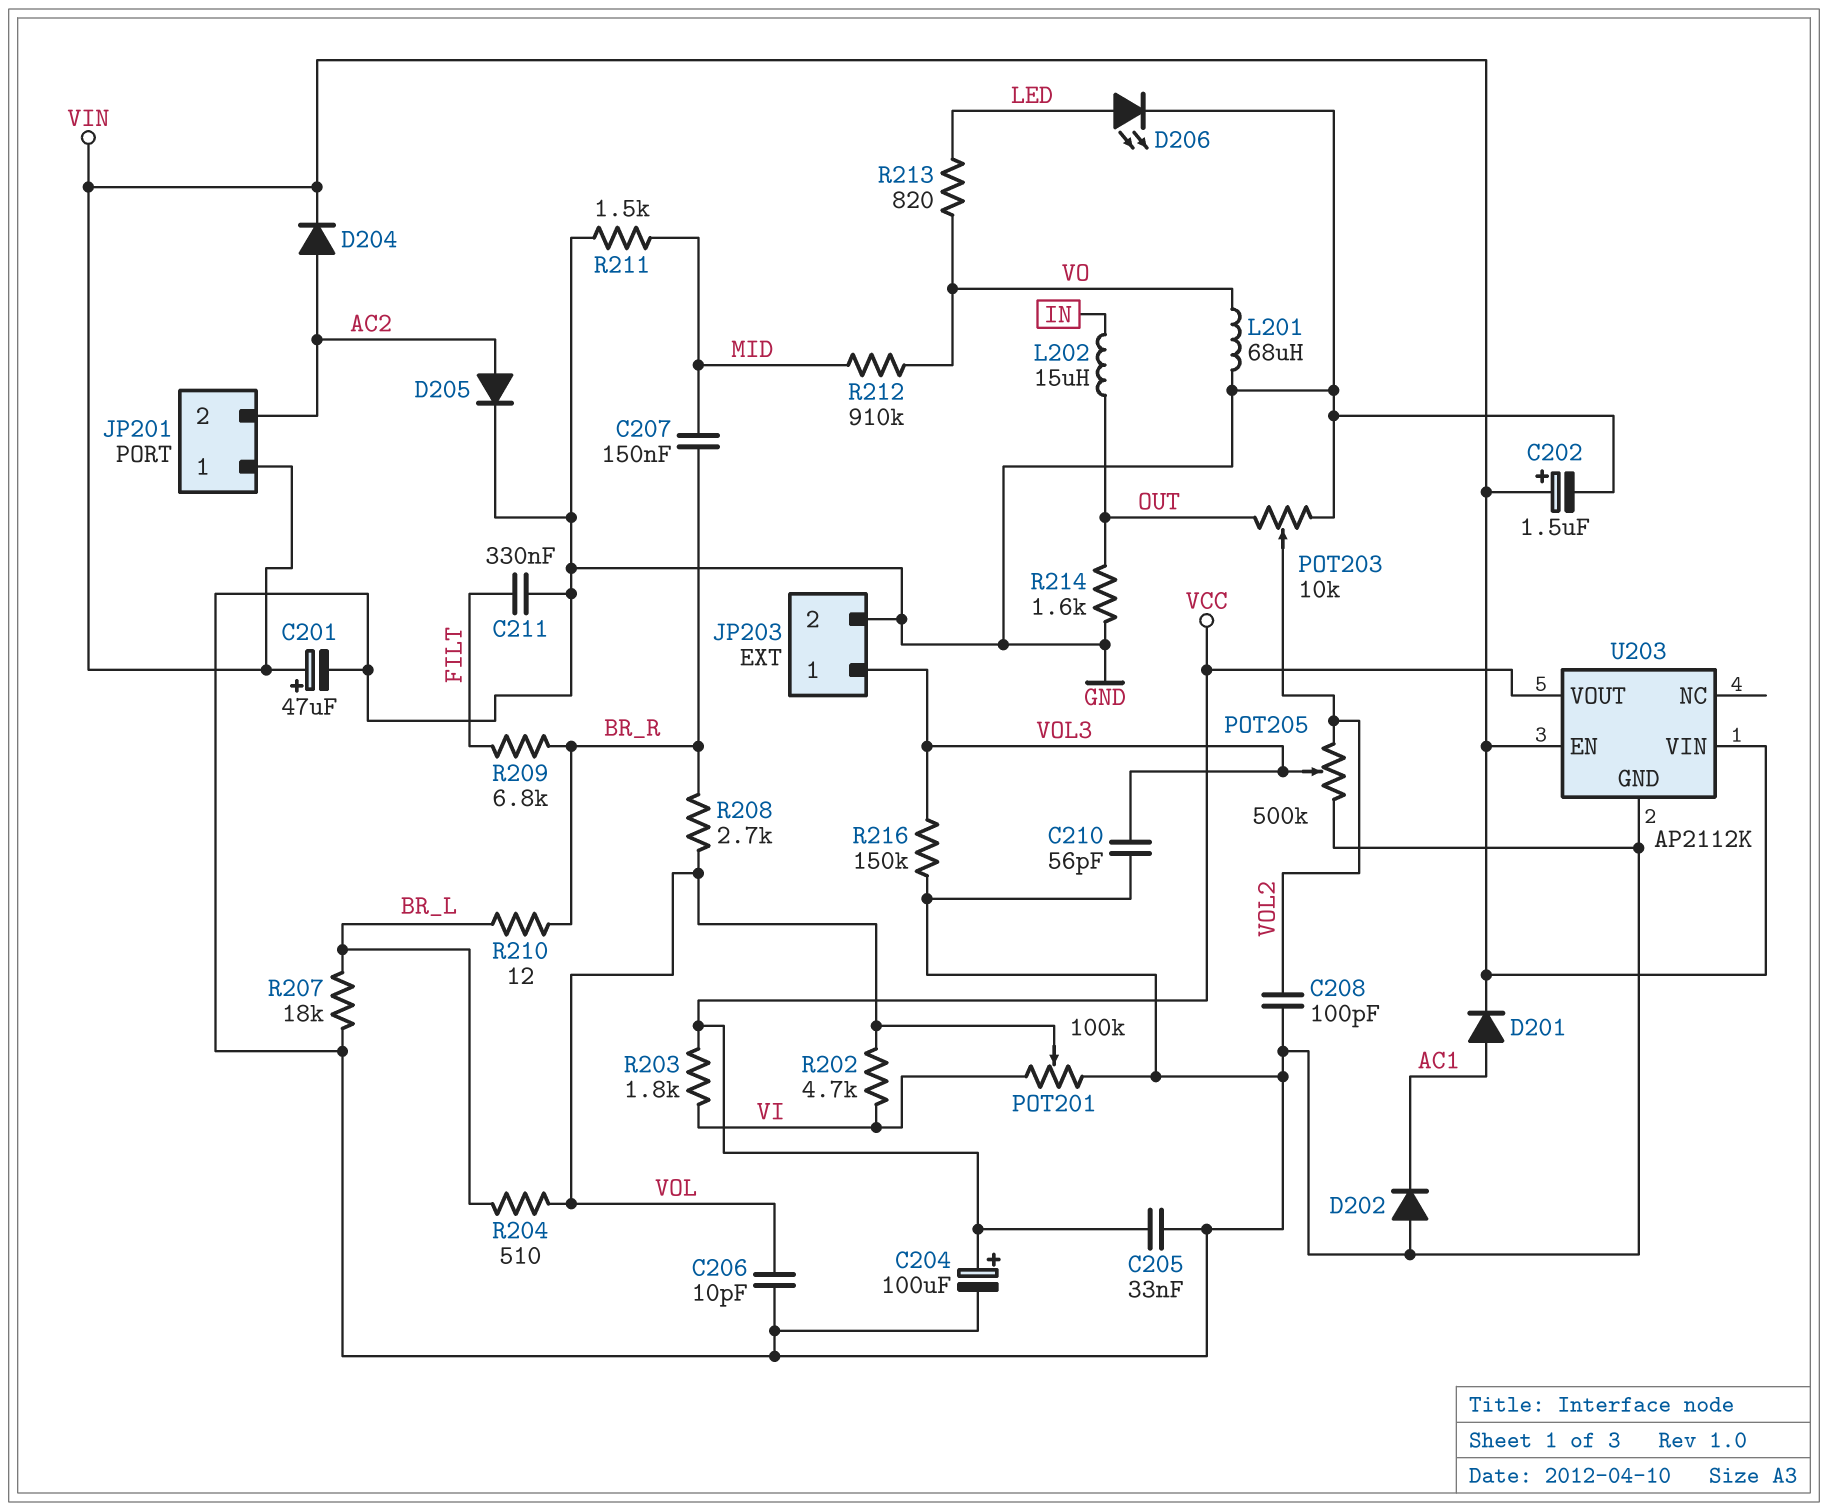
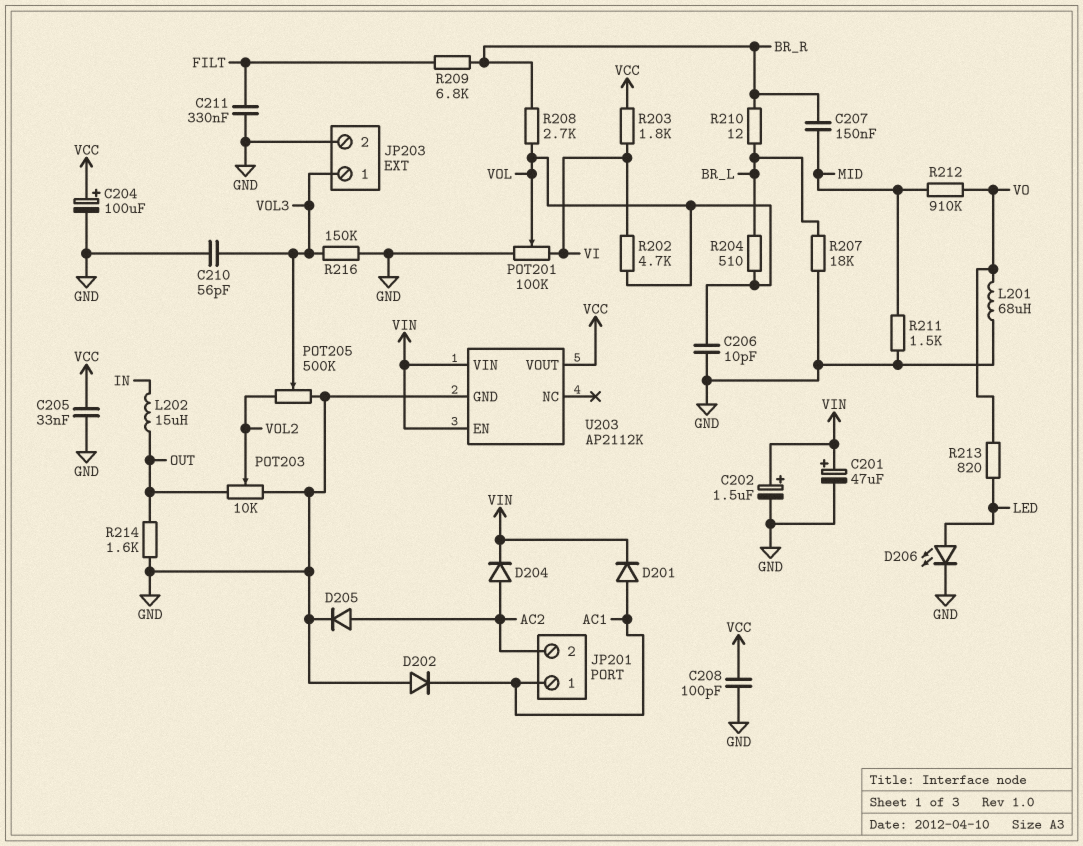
C208: 100pF (GND, VOL2) -> 100pF (GND, VCC)
JP201 pin 1: VIN -> AC1

